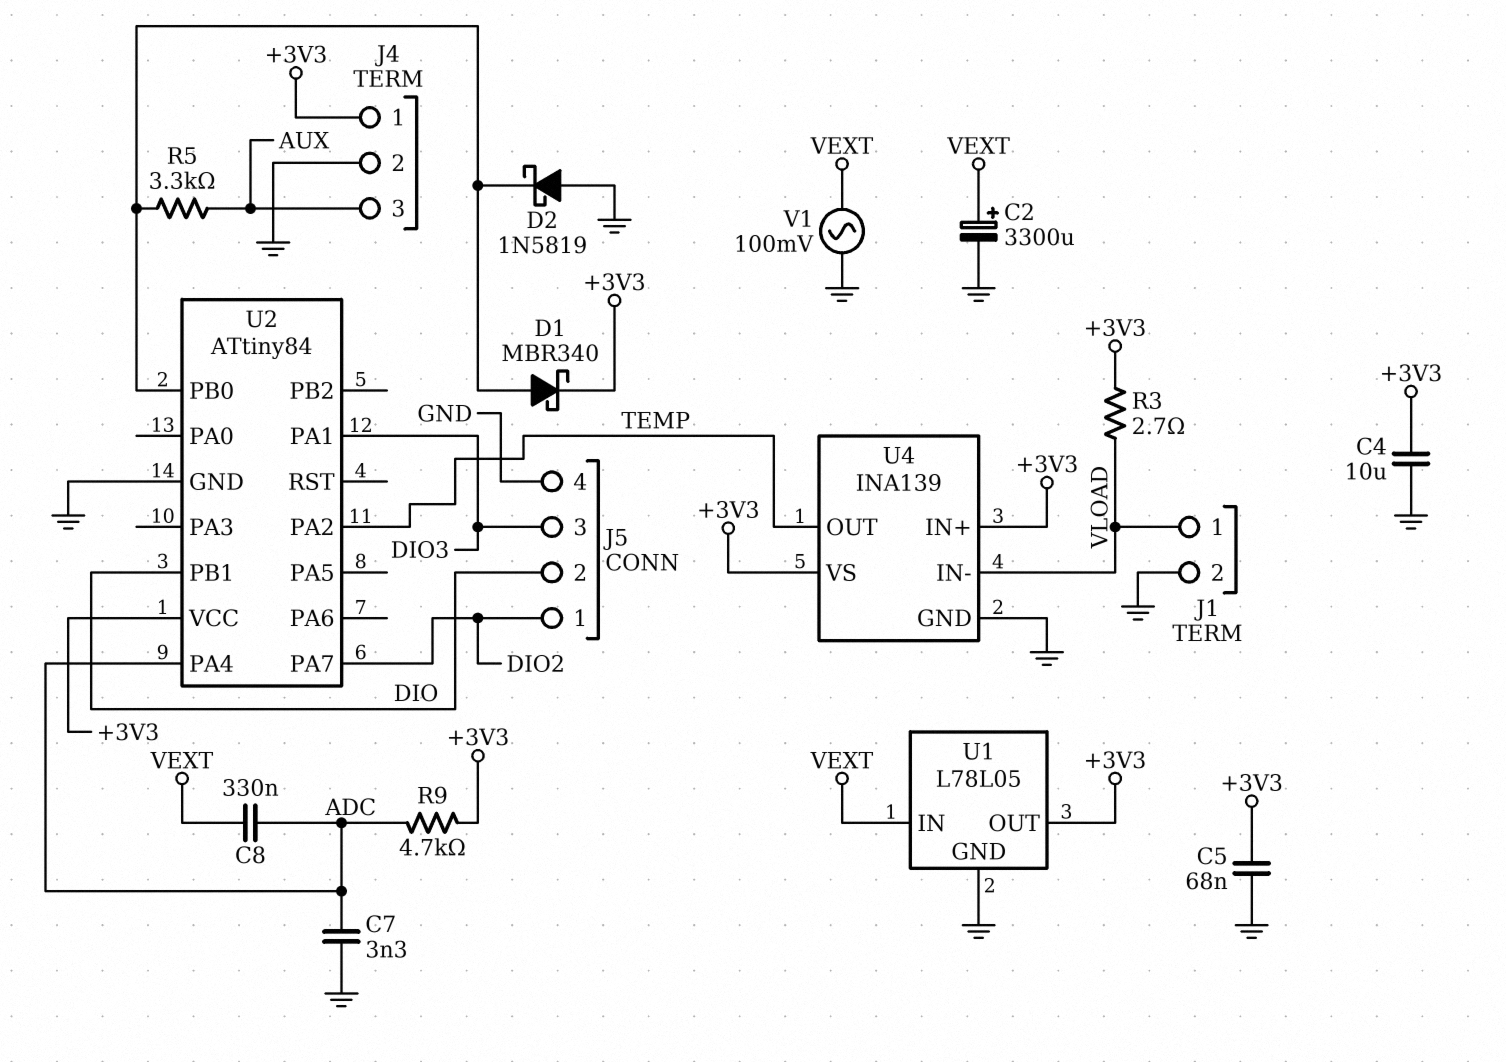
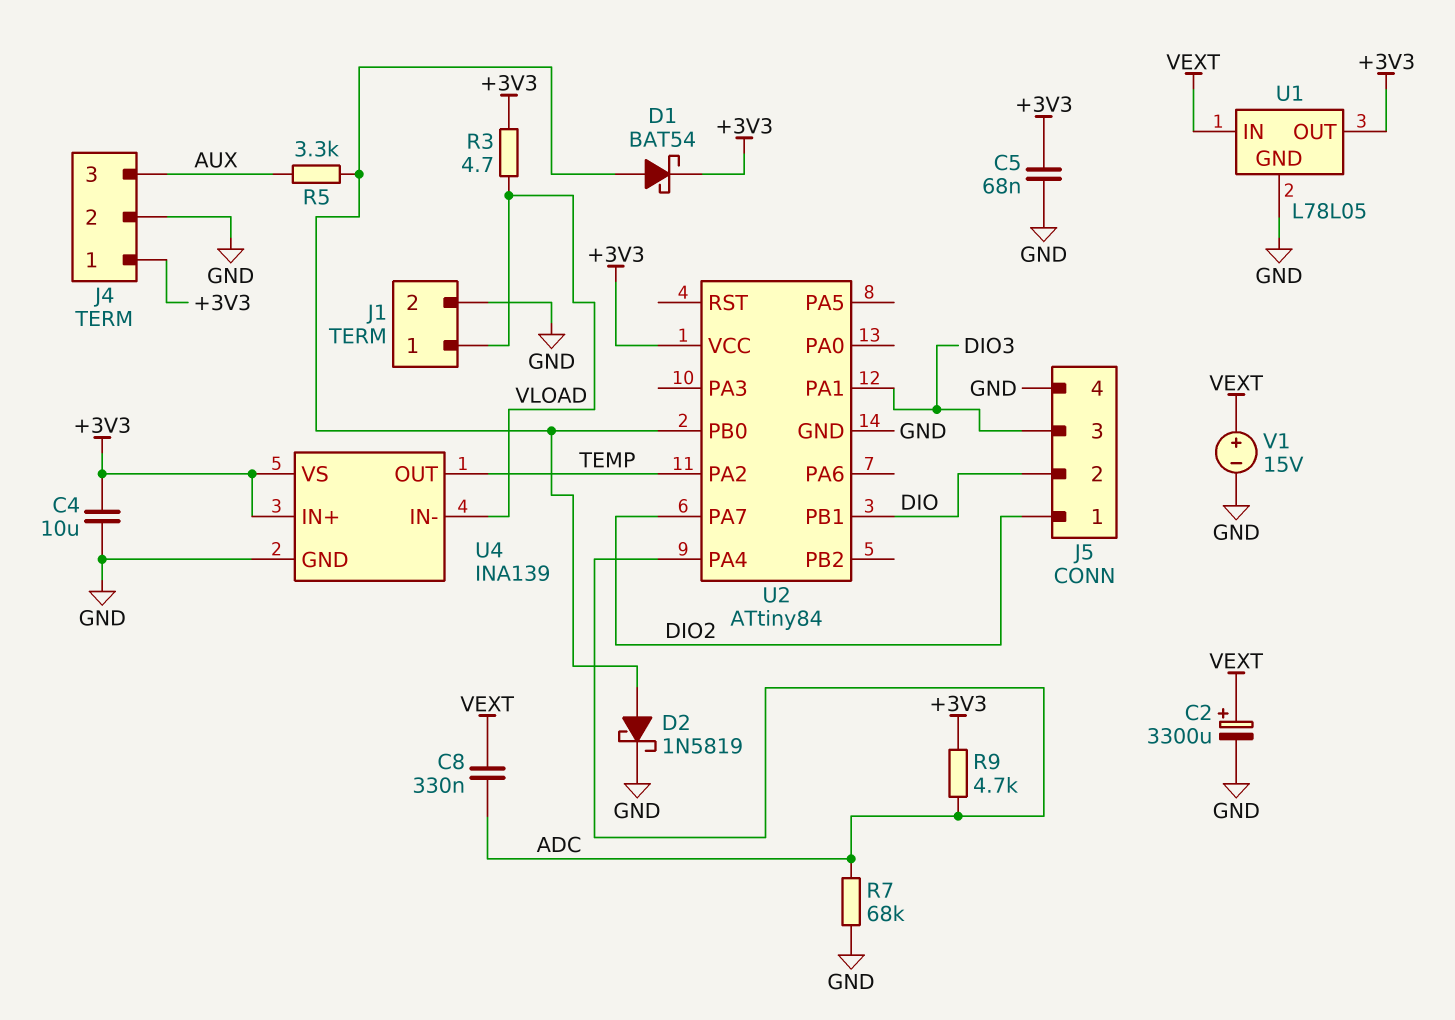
C7: 3.3nF (ADC, GND) -> none
D1: schottky MBR340 (A U2/PB0, K +3V3) -> schottky BAT54 (A U2/PB0, K +3V3)
D2: schottky 1N5819 (A GND, K U2/PB0) -> schottky 1N5819 (A U2/PB0, K GND)
R3: 2.7 (+3V3, VLOAD) -> 4.7 (+3V3, VLOAD)
R7: none -> 68k (ADC, GND)
V1: AC 100mV (GND, VEXT) -> 15V (plus VEXT, minus GND)

